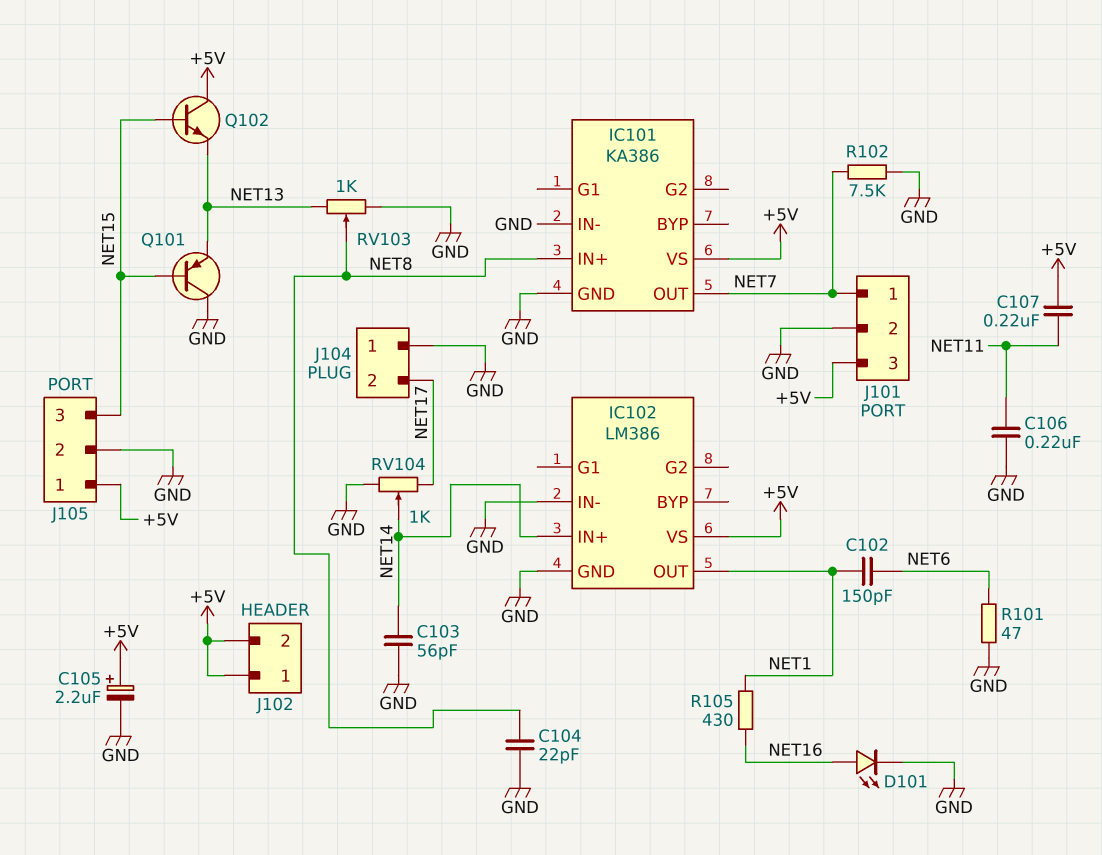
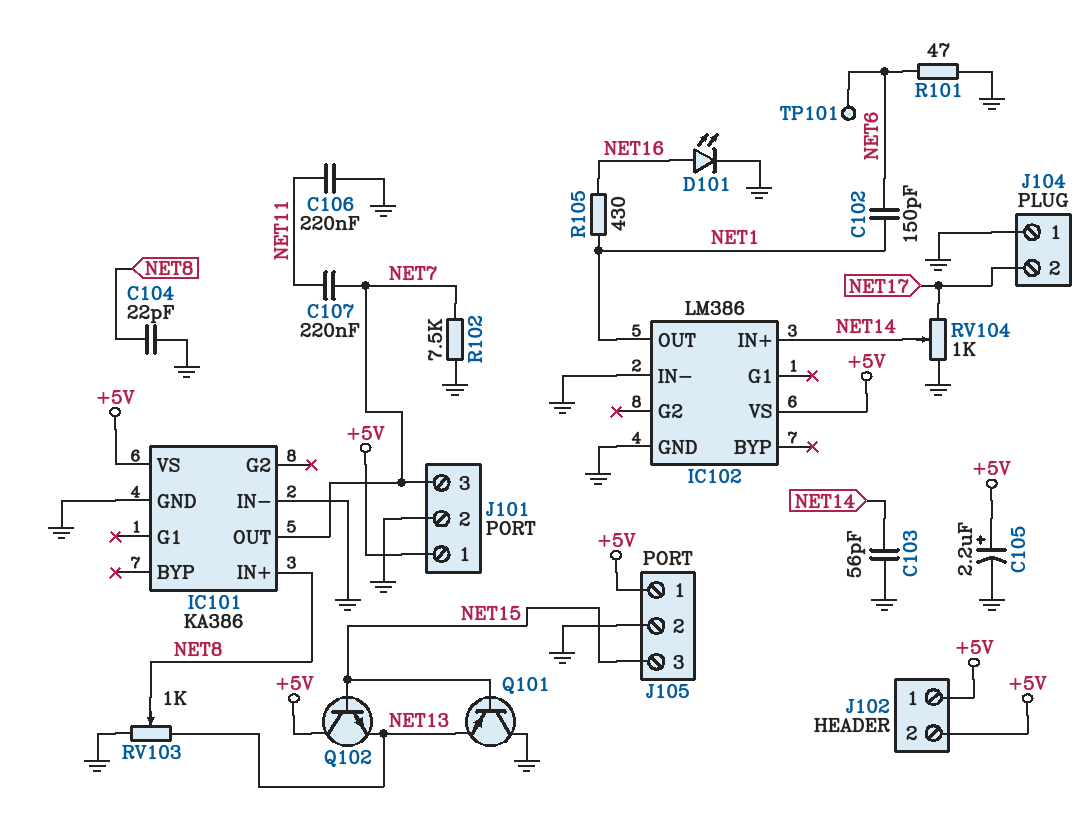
C107: 220nF (+5V, NET11) -> 220nF (NET7, NET11)
J101 pin 1: NET7 -> +5V
J101 pin 3: +5V -> NET7
TP101: none -> test point (NET6)

